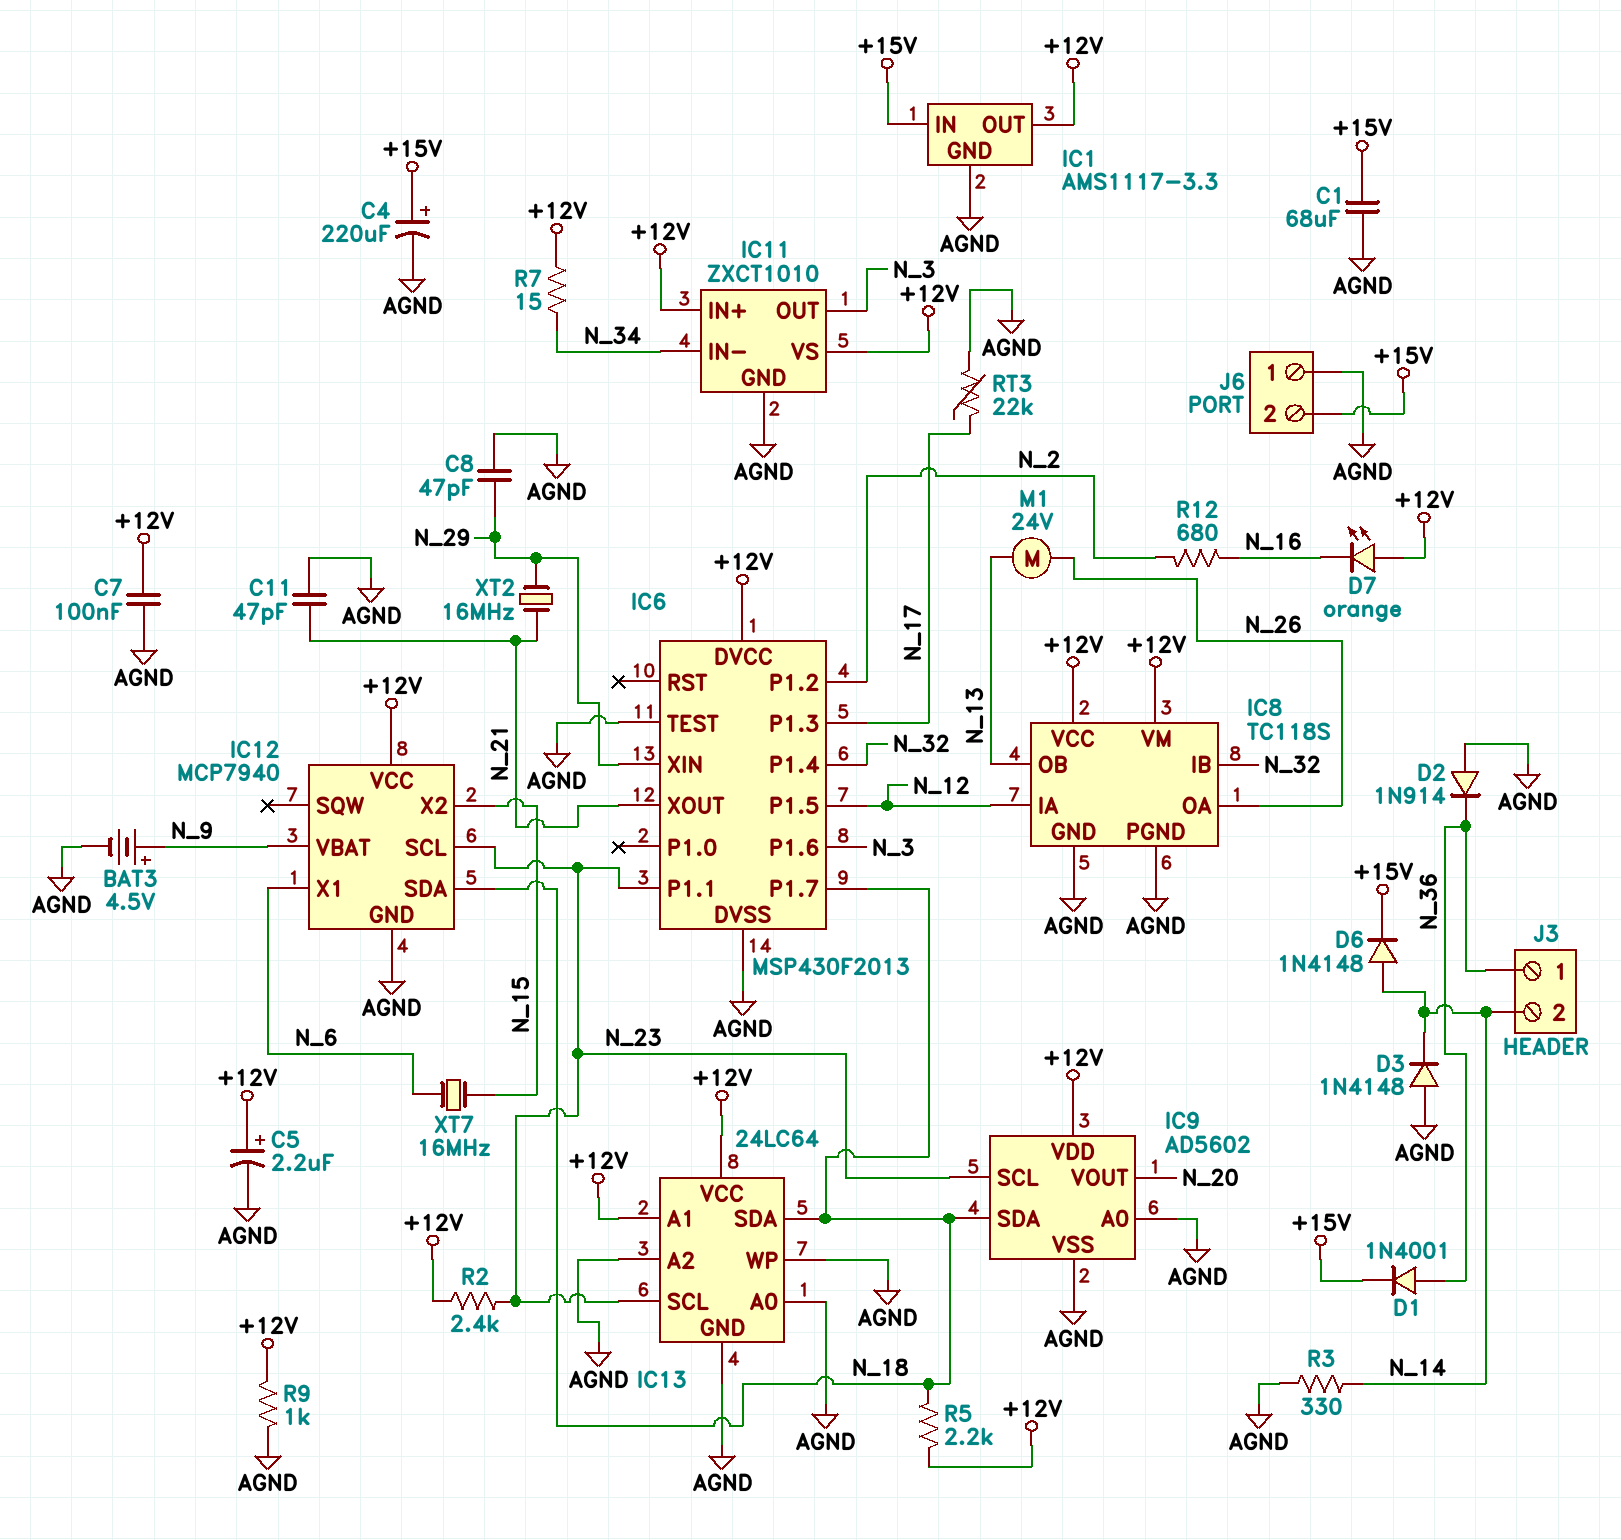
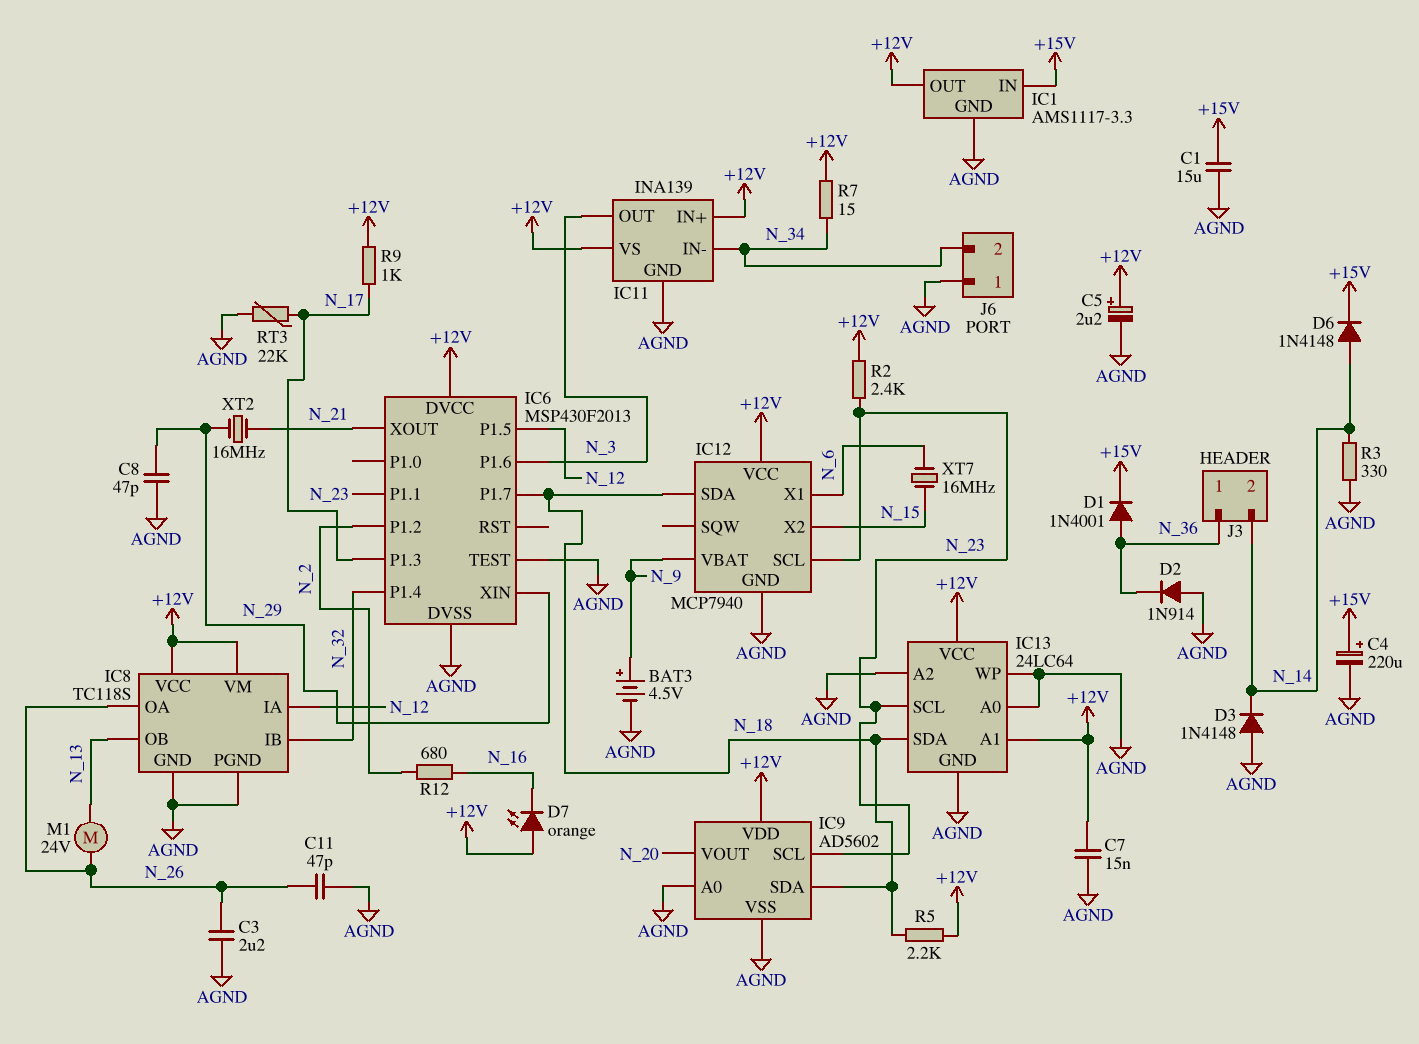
C1: 68uF (+15V, AGND) -> 15uF (+15V, AGND)
C3: none -> 2.2uF (AGND, N_26)
C7: 100nF (+12V, AGND) -> 15nF (+12V, AGND)
C11: 47pF (AGND, N_21) -> 47pF (AGND, N_26)
IC11: ZXCT1010 -> INA139
J6 pin 2: +15V -> N_34
R9: 1k (+12V, AGND) -> 1k (+12V, N_17)

